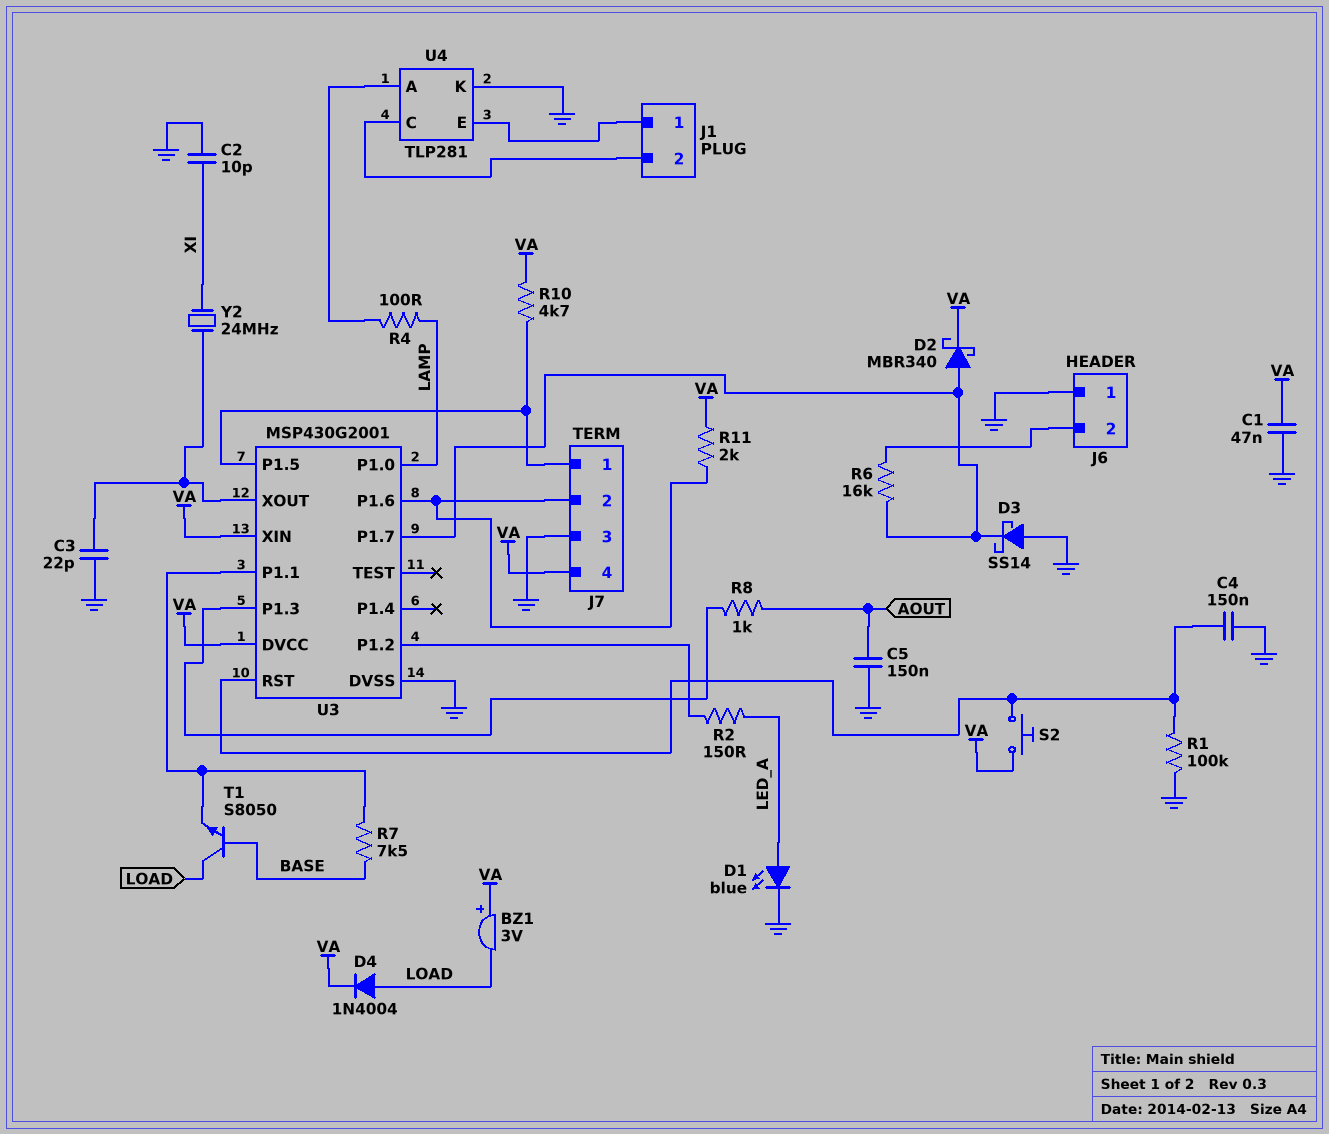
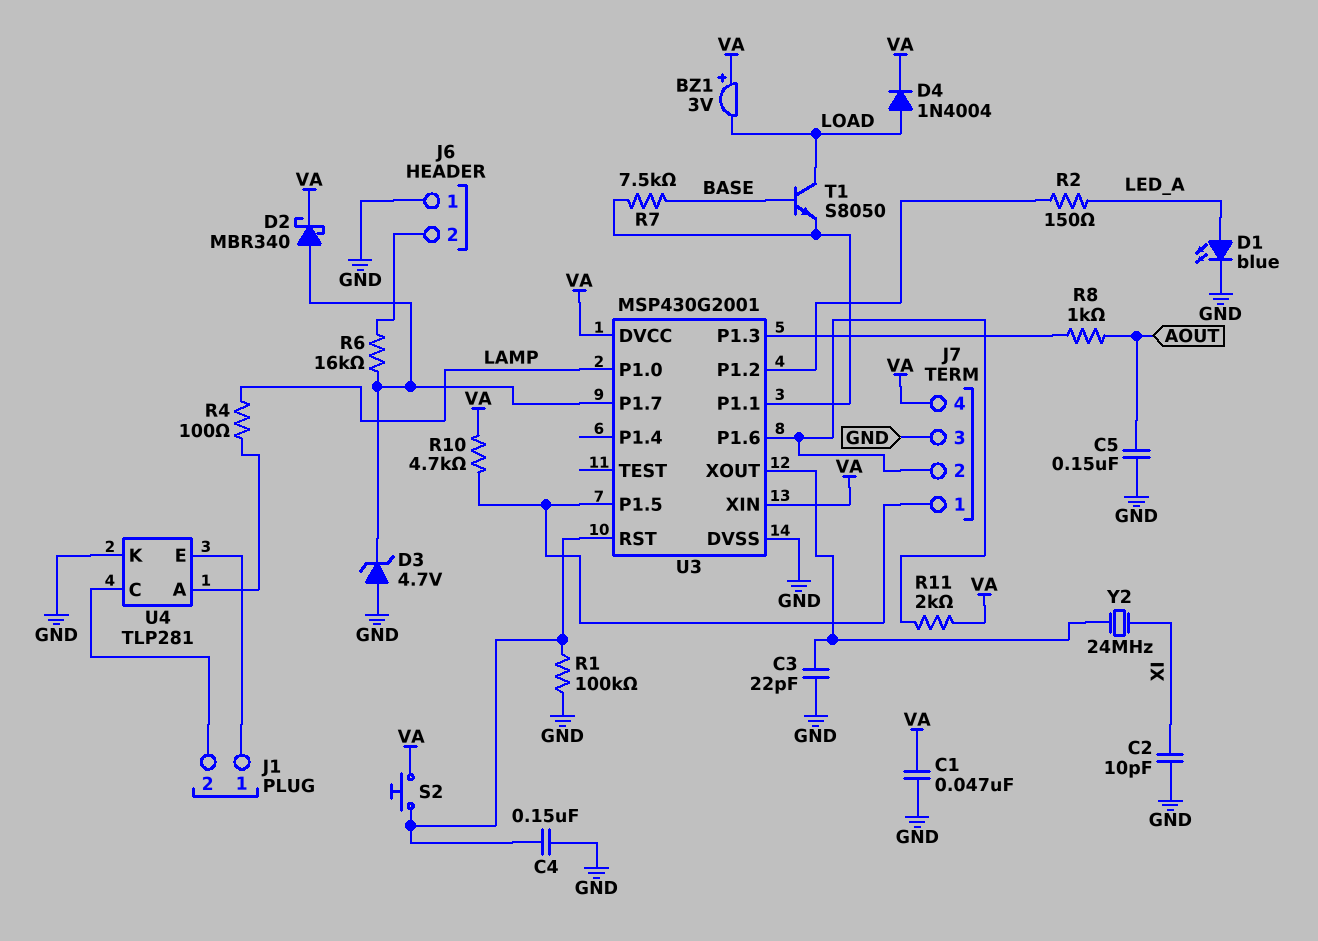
D3: schottky SS14 (A GND, K U3/P1.7) -> zener 4.7V (A GND, K U3/P1.7)

